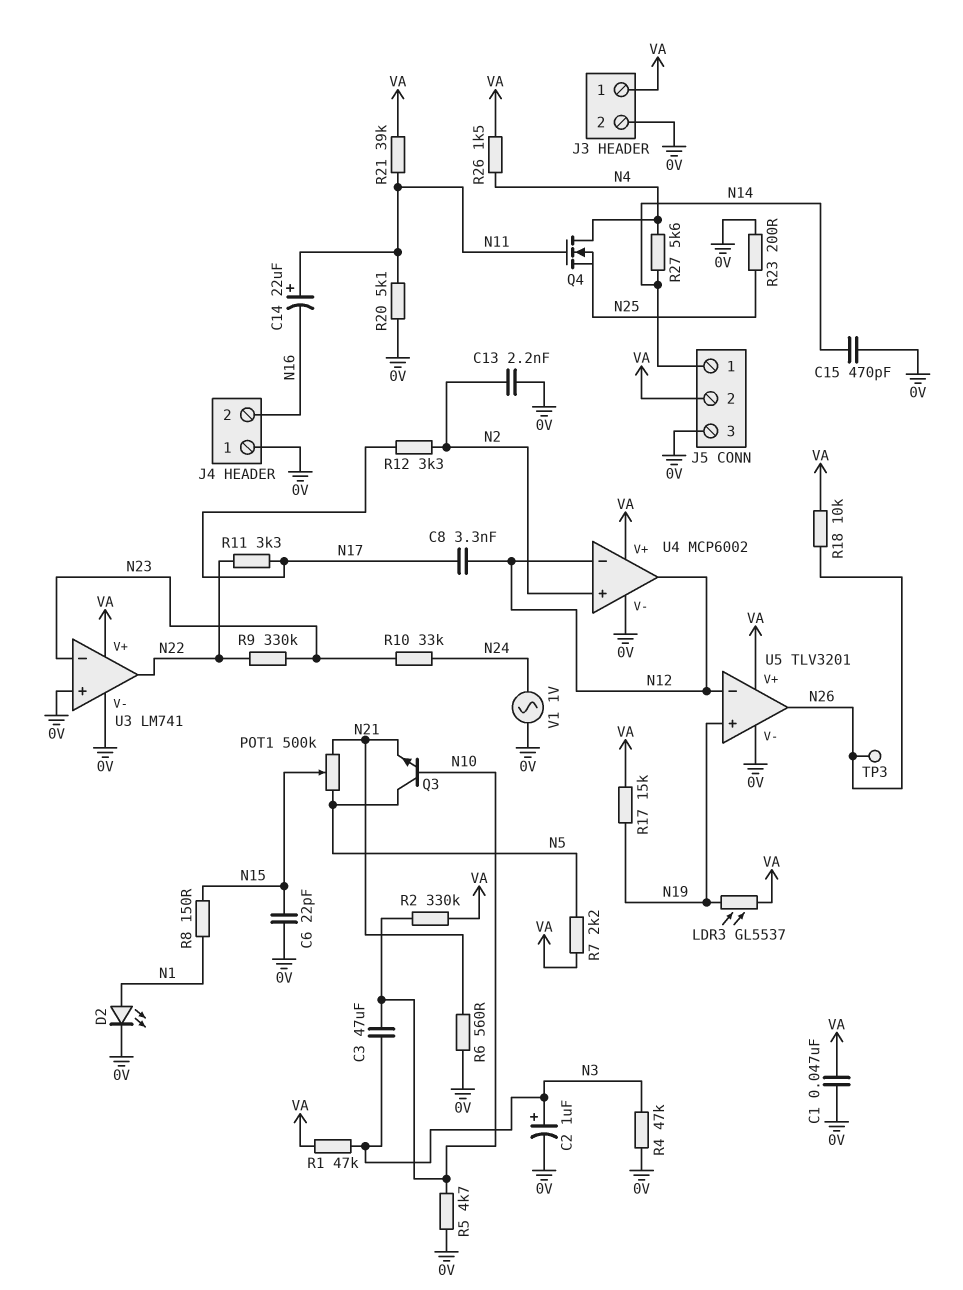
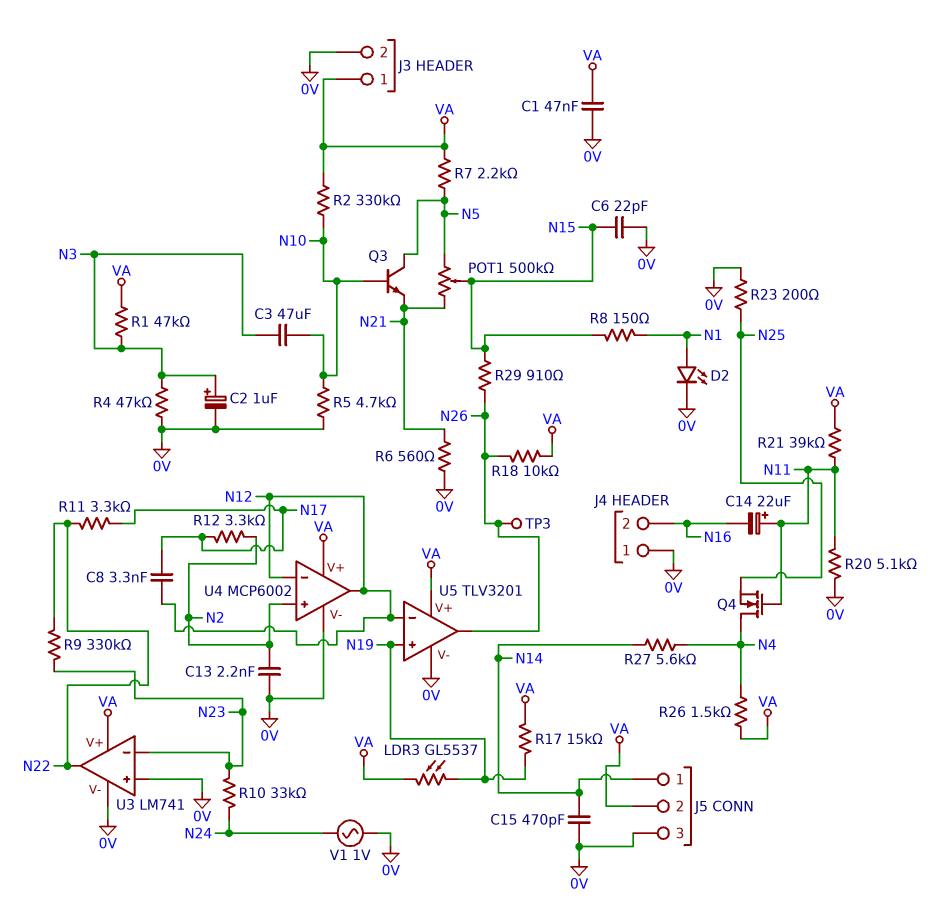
R29: none -> 910 (N15, N26)

